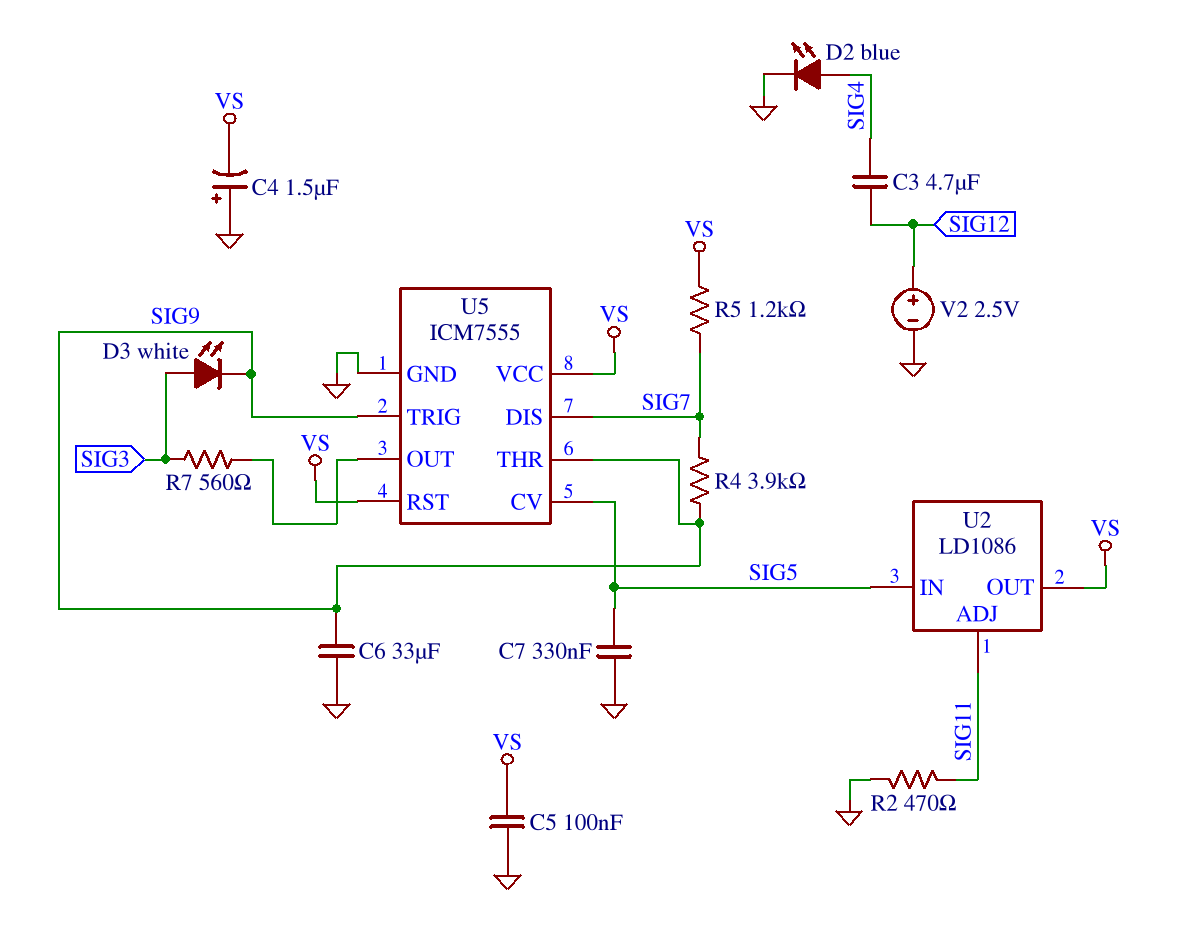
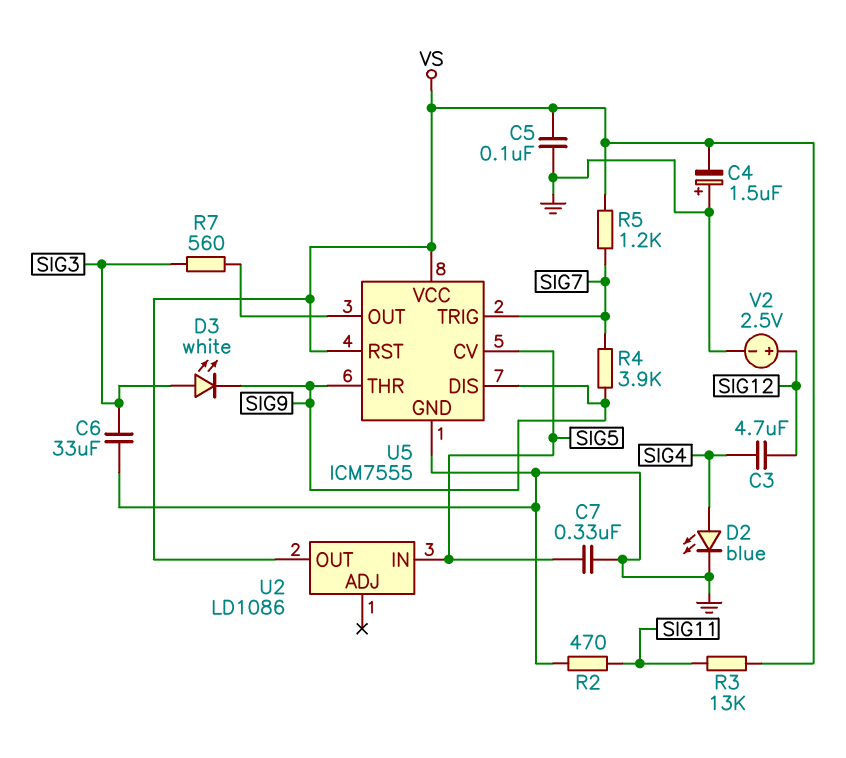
C6: 33uF (GND, SIG9) -> 33uF (GND, SIG3)
R3: none -> 13k (SIG11, VS)
U2 pin ADJ: SIG11 -> none
U5 pin DIS: SIG7 -> SIG9
U5 pin TRIG: SIG9 -> SIG7

